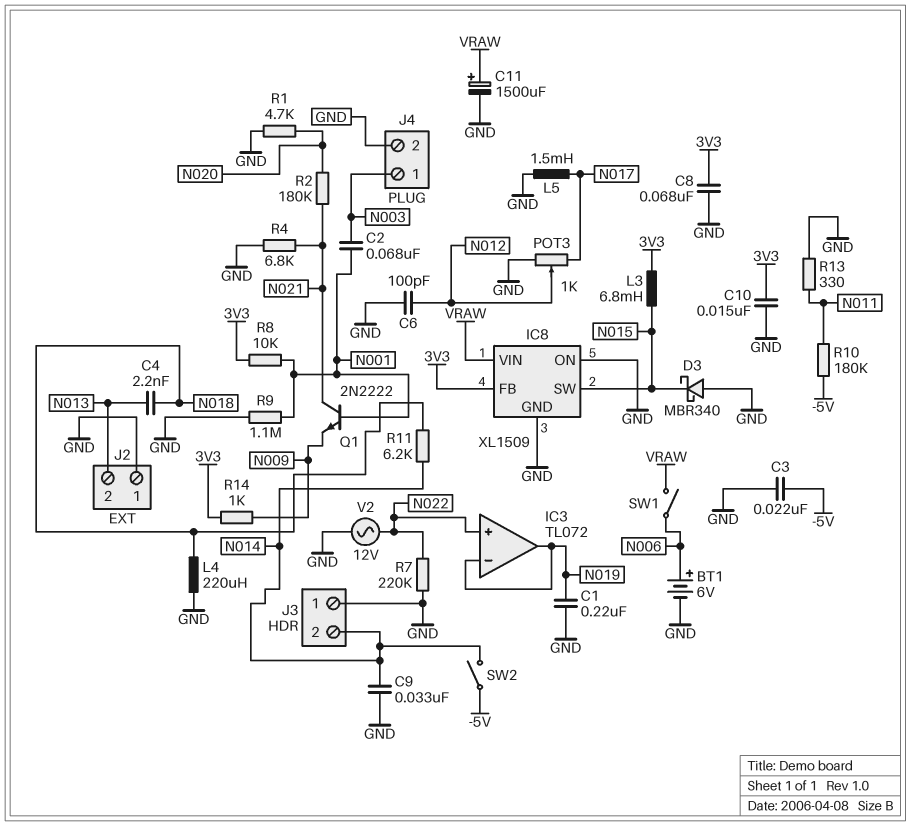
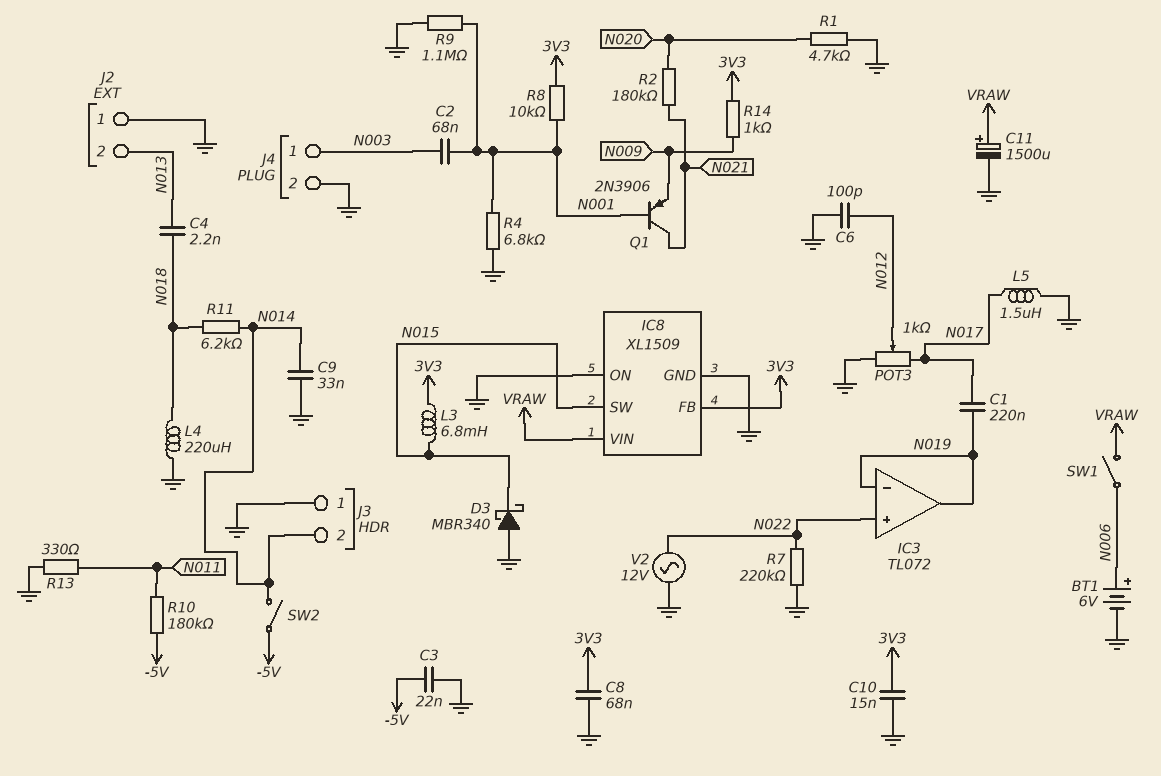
C1: 220nF (GND, N019) -> 220nF (N017, N019)
L5: 1.5mH (GND, N017) -> 1.5uH (GND, N017)
Q1: NPN 2N2222 (B N001, C N021, E N009) -> PNP 2N3906 (B N001, C N021, E N009)
R4: 6.8k (GND, N021) -> 6.8k (GND, N001)

